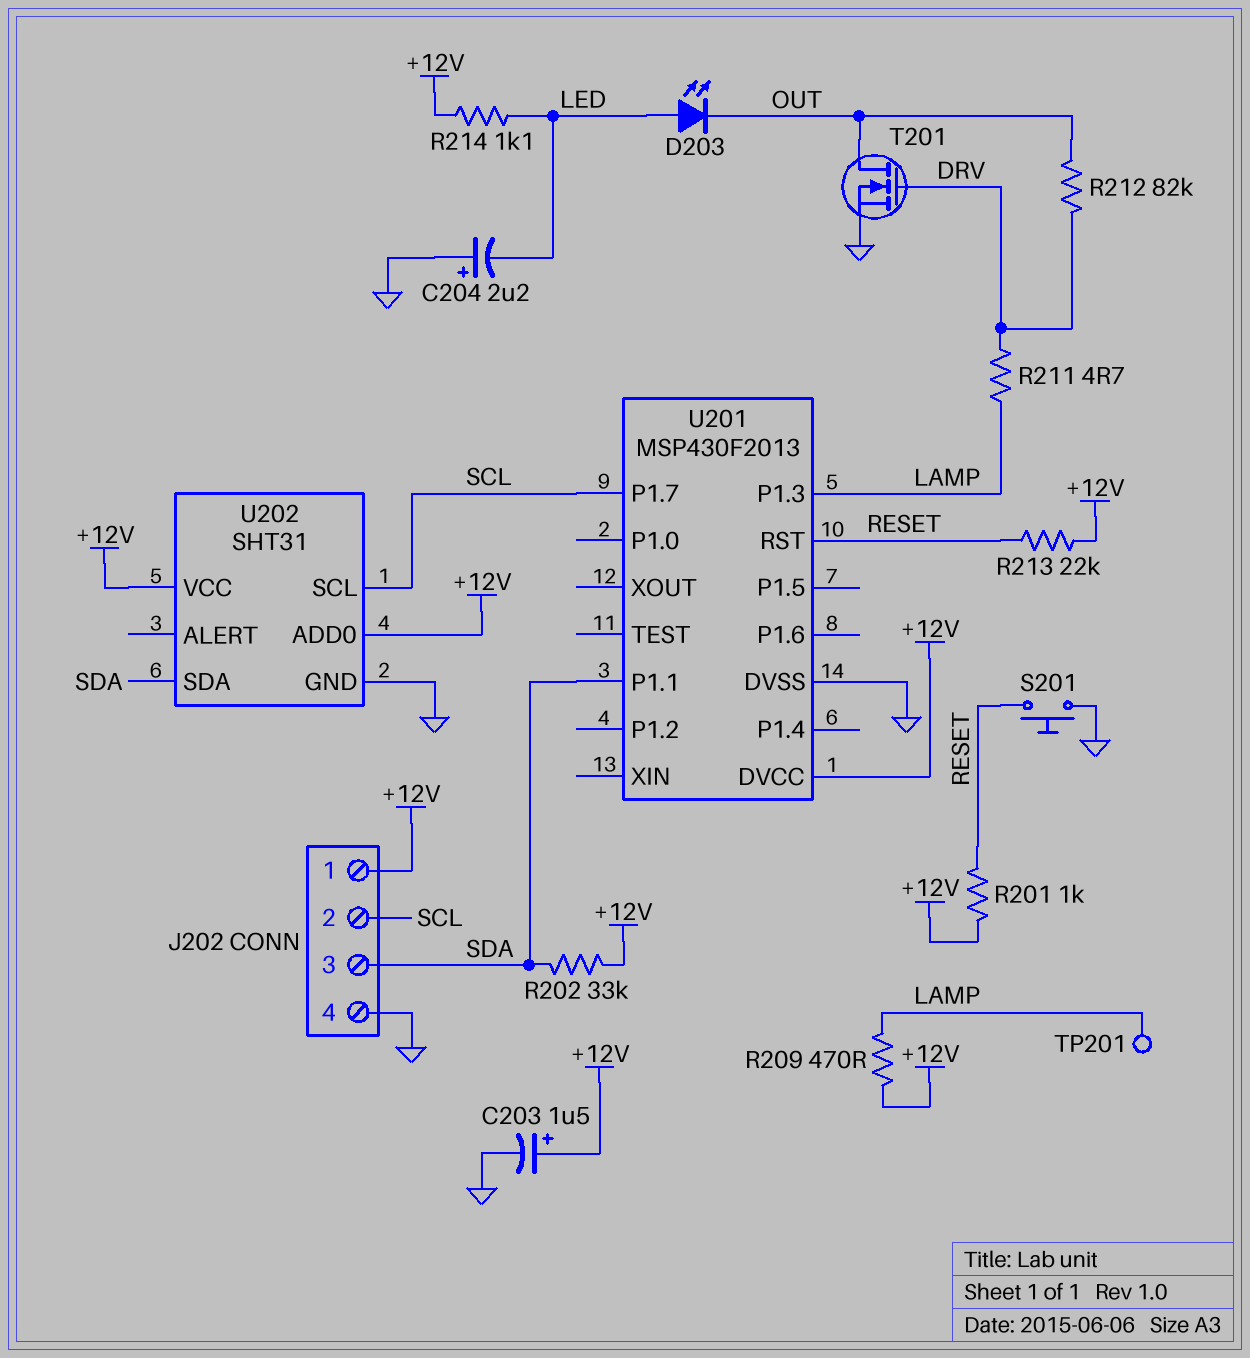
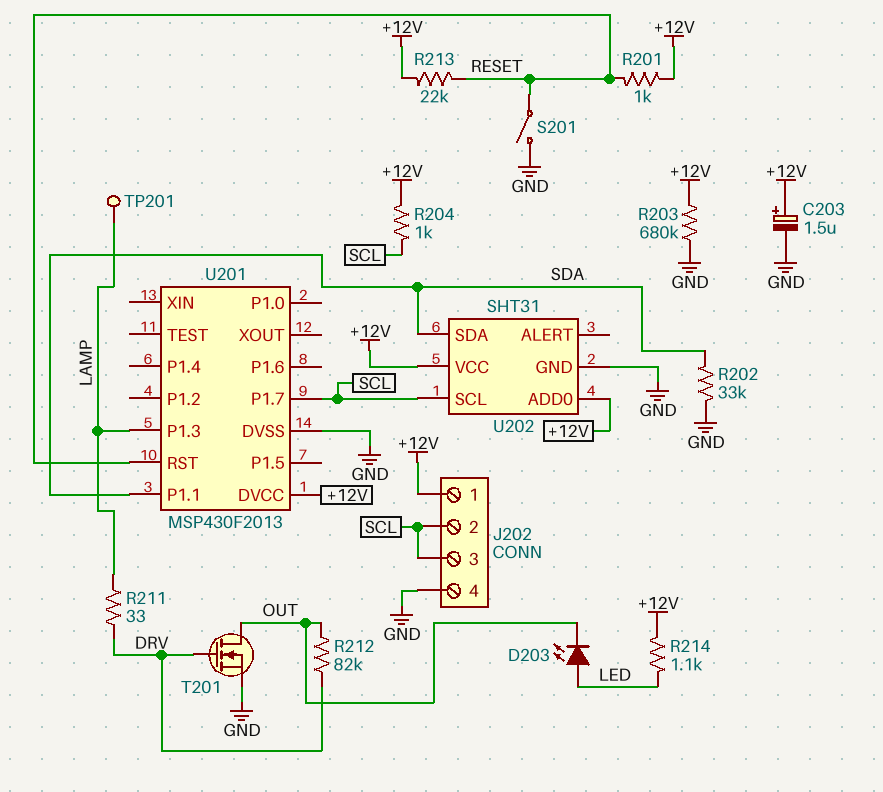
C204: 2.2uF (plus GND, minus LED) -> none
J202 pin 3: SDA -> SCL
R202: 33k (+12V, SDA) -> 33k (GND, SDA)
R203: none -> 680k (+12V, GND)
R204: none -> 1k (+12V, SCL)
R209: 470 (+12V, LAMP) -> none
R211: 4.7 (DRV, LAMP) -> 33 (DRV, LAMP)
S201: button (GND, RESET) -> switch (GND, RESET)

